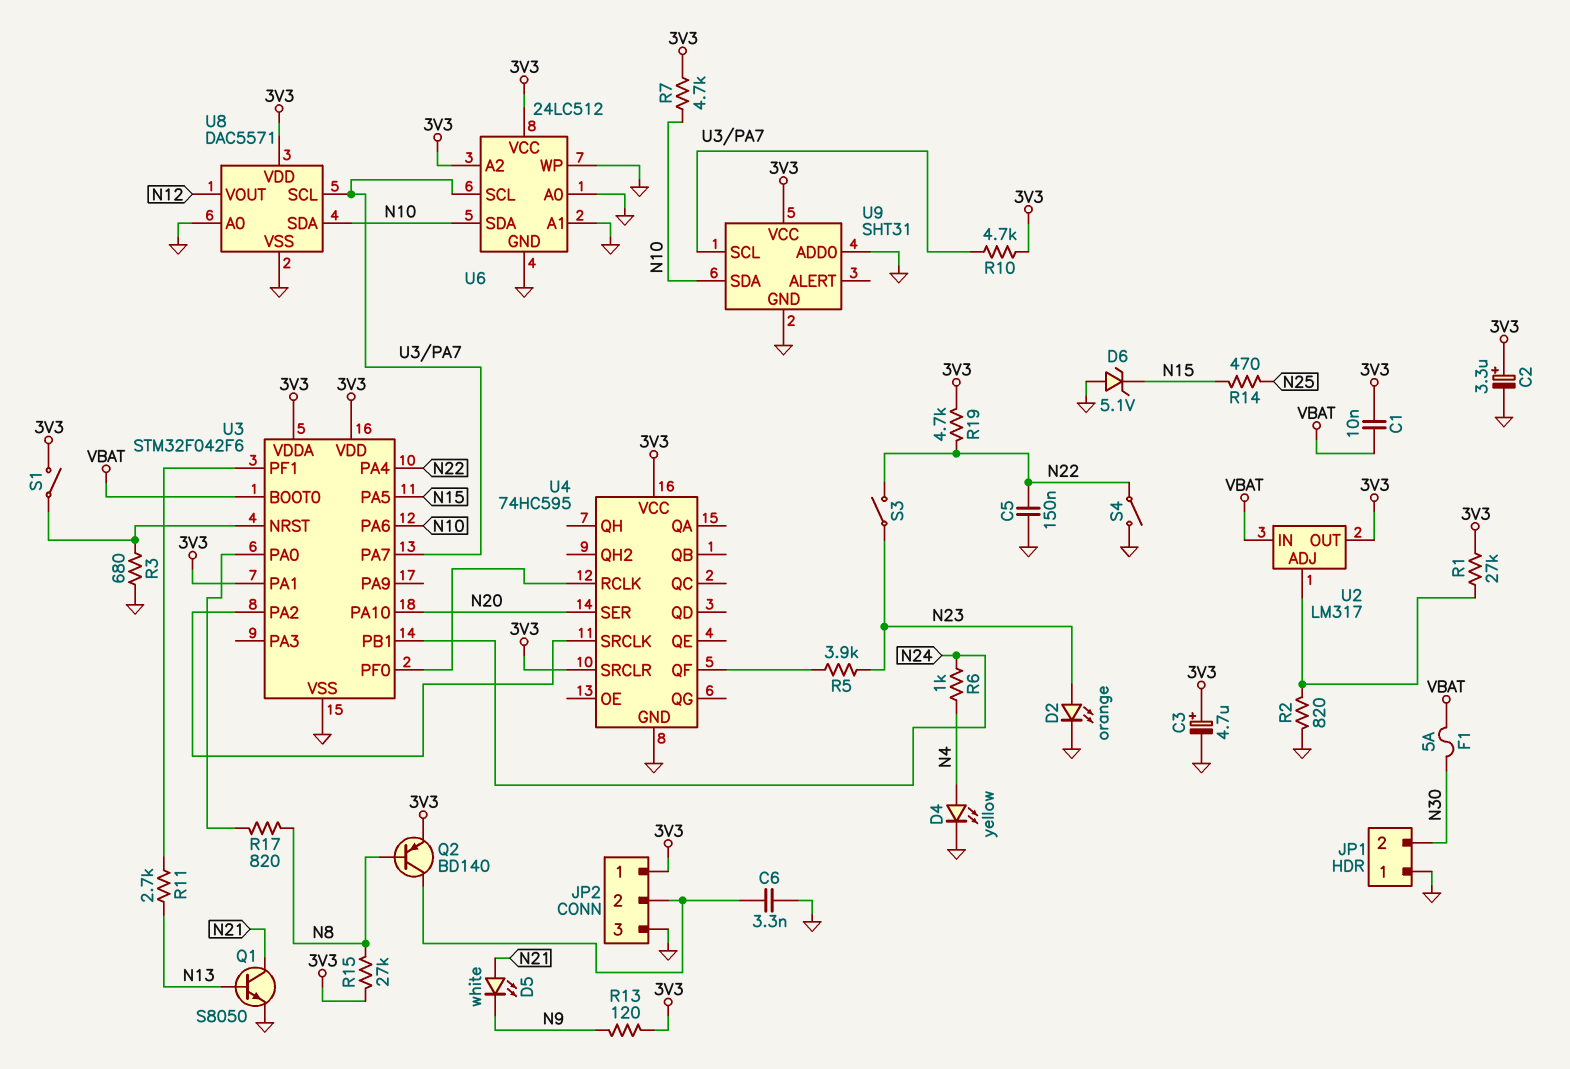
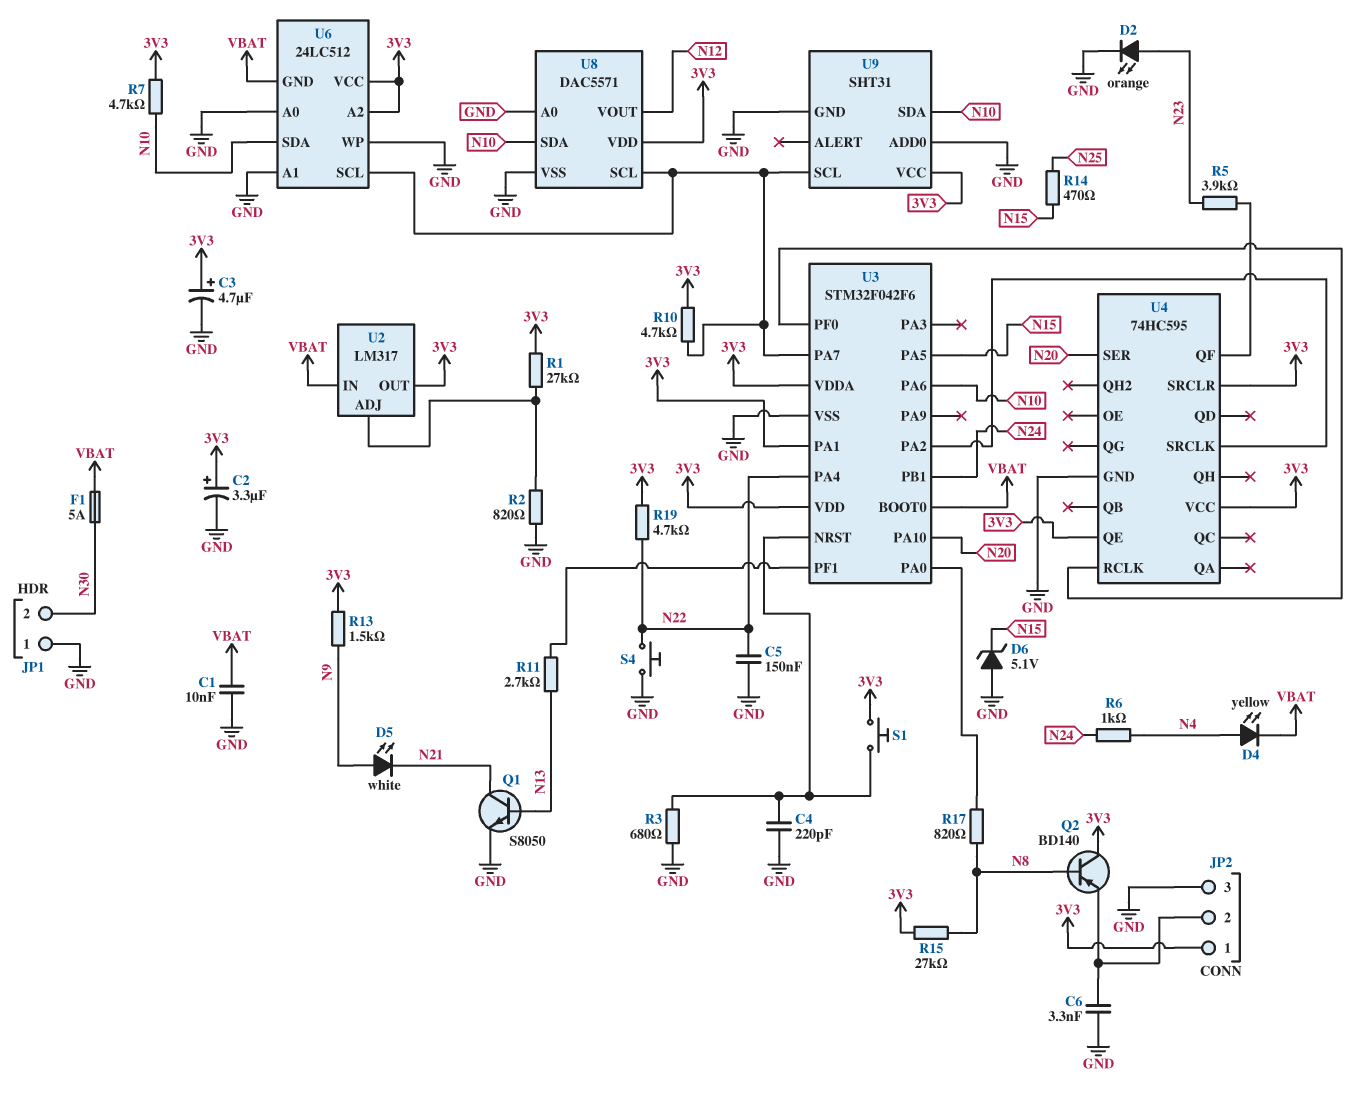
C1: 10nF (3V3, VBAT) -> 10nF (GND, VBAT)
C4: none -> 220pF (GND, U3/NRST)
D4: LED yellow (A N4, K GND) -> LED yellow (A N4, K VBAT)
D5: LED white (A N21, K N9) -> LED white (A N9, K N21)
Q2: PNP BD140 (B N8, C JP2/2, E 3V3) -> PNP BD140 (B N8, C 3V3, E JP2/2)
R13: 120 (3V3, N9) -> 1.5k (3V3, N9)
S1: switch (3V3, U3/NRST) -> button (3V3, U3/NRST)
S3: switch (N22, N23) -> none
S4: switch (GND, N22) -> button (GND, N22)
U4 pin QE: none -> 3V3
U6 pin GND: GND -> VBAT

